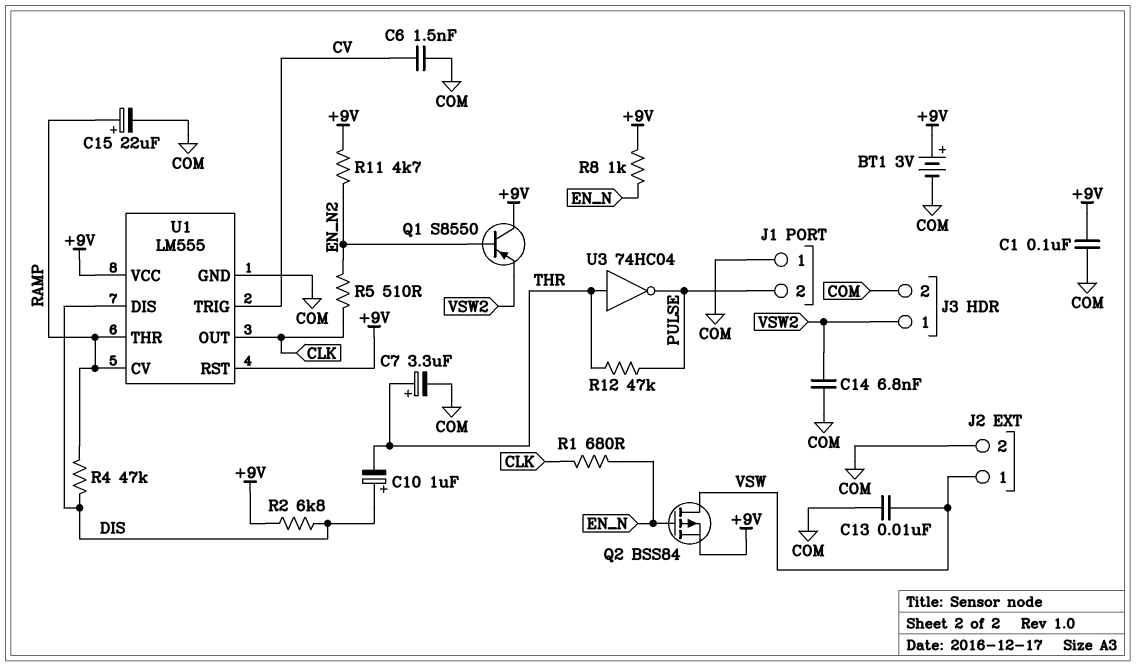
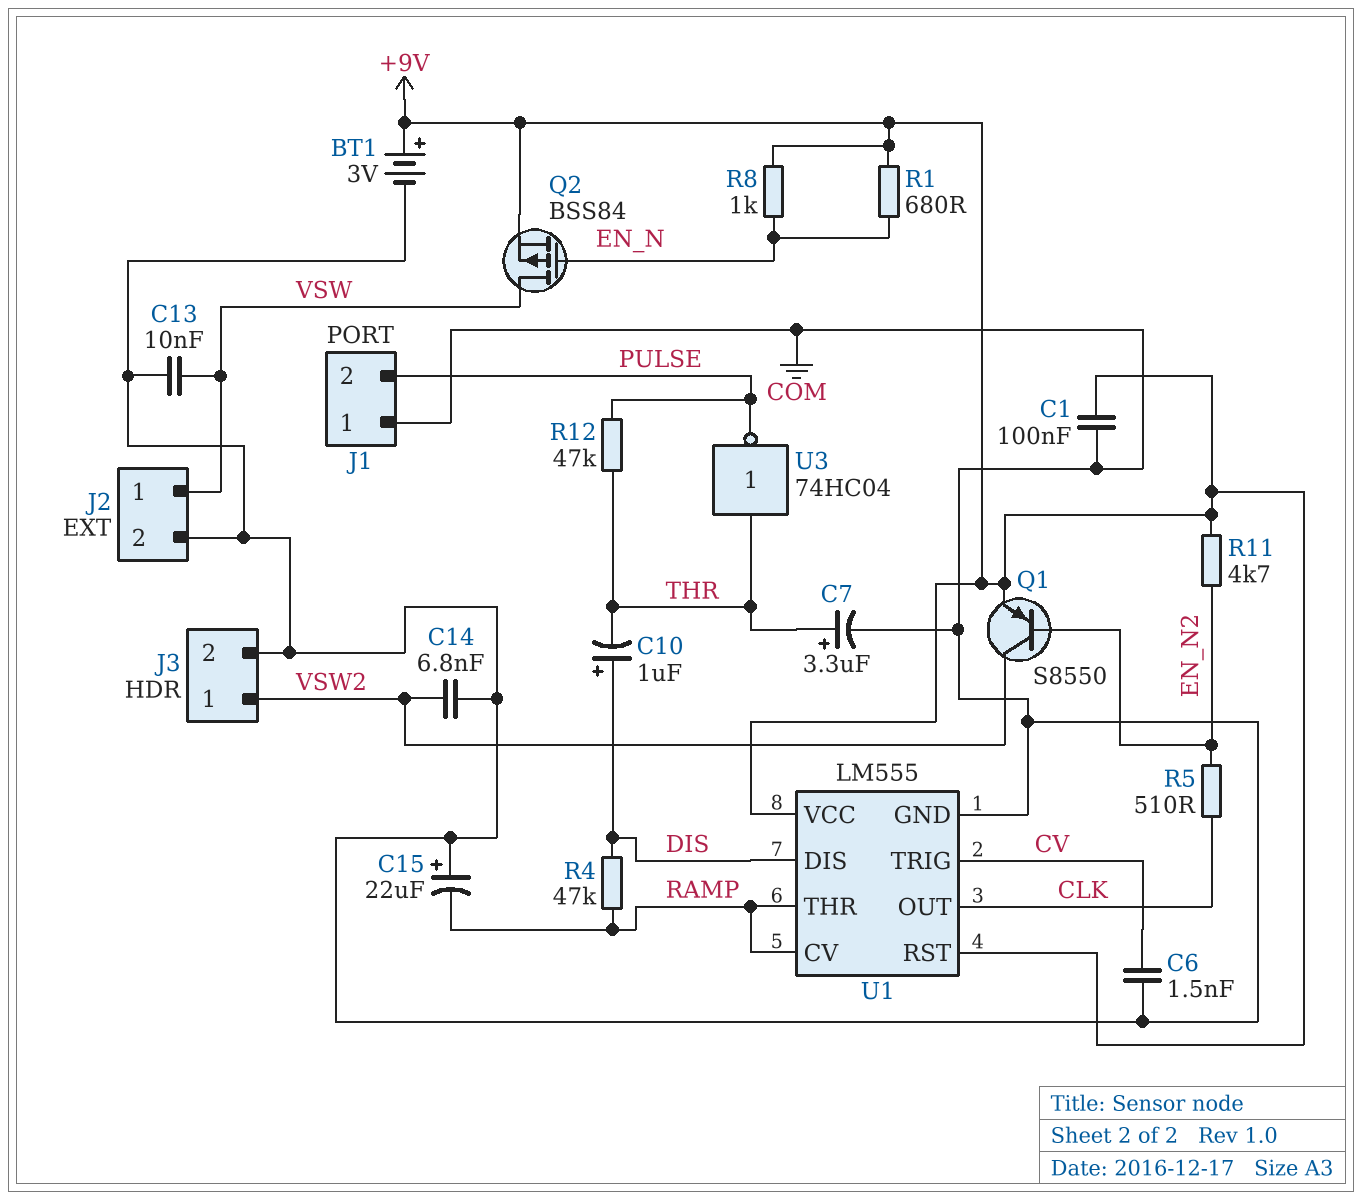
C15: 22uF (plus RAMP, minus COM) -> 22uF (plus COM, minus RAMP)
Q1: PNP S8550 (B EN_N2, C +9V, E VSW2) -> PNP S8550 (B EN_N2, C VSW2, E +9V)
R1: 680 (CLK, EN_N) -> 680 (+9V, EN_N)
R2: 6.8k (+9V, DIS) -> none

